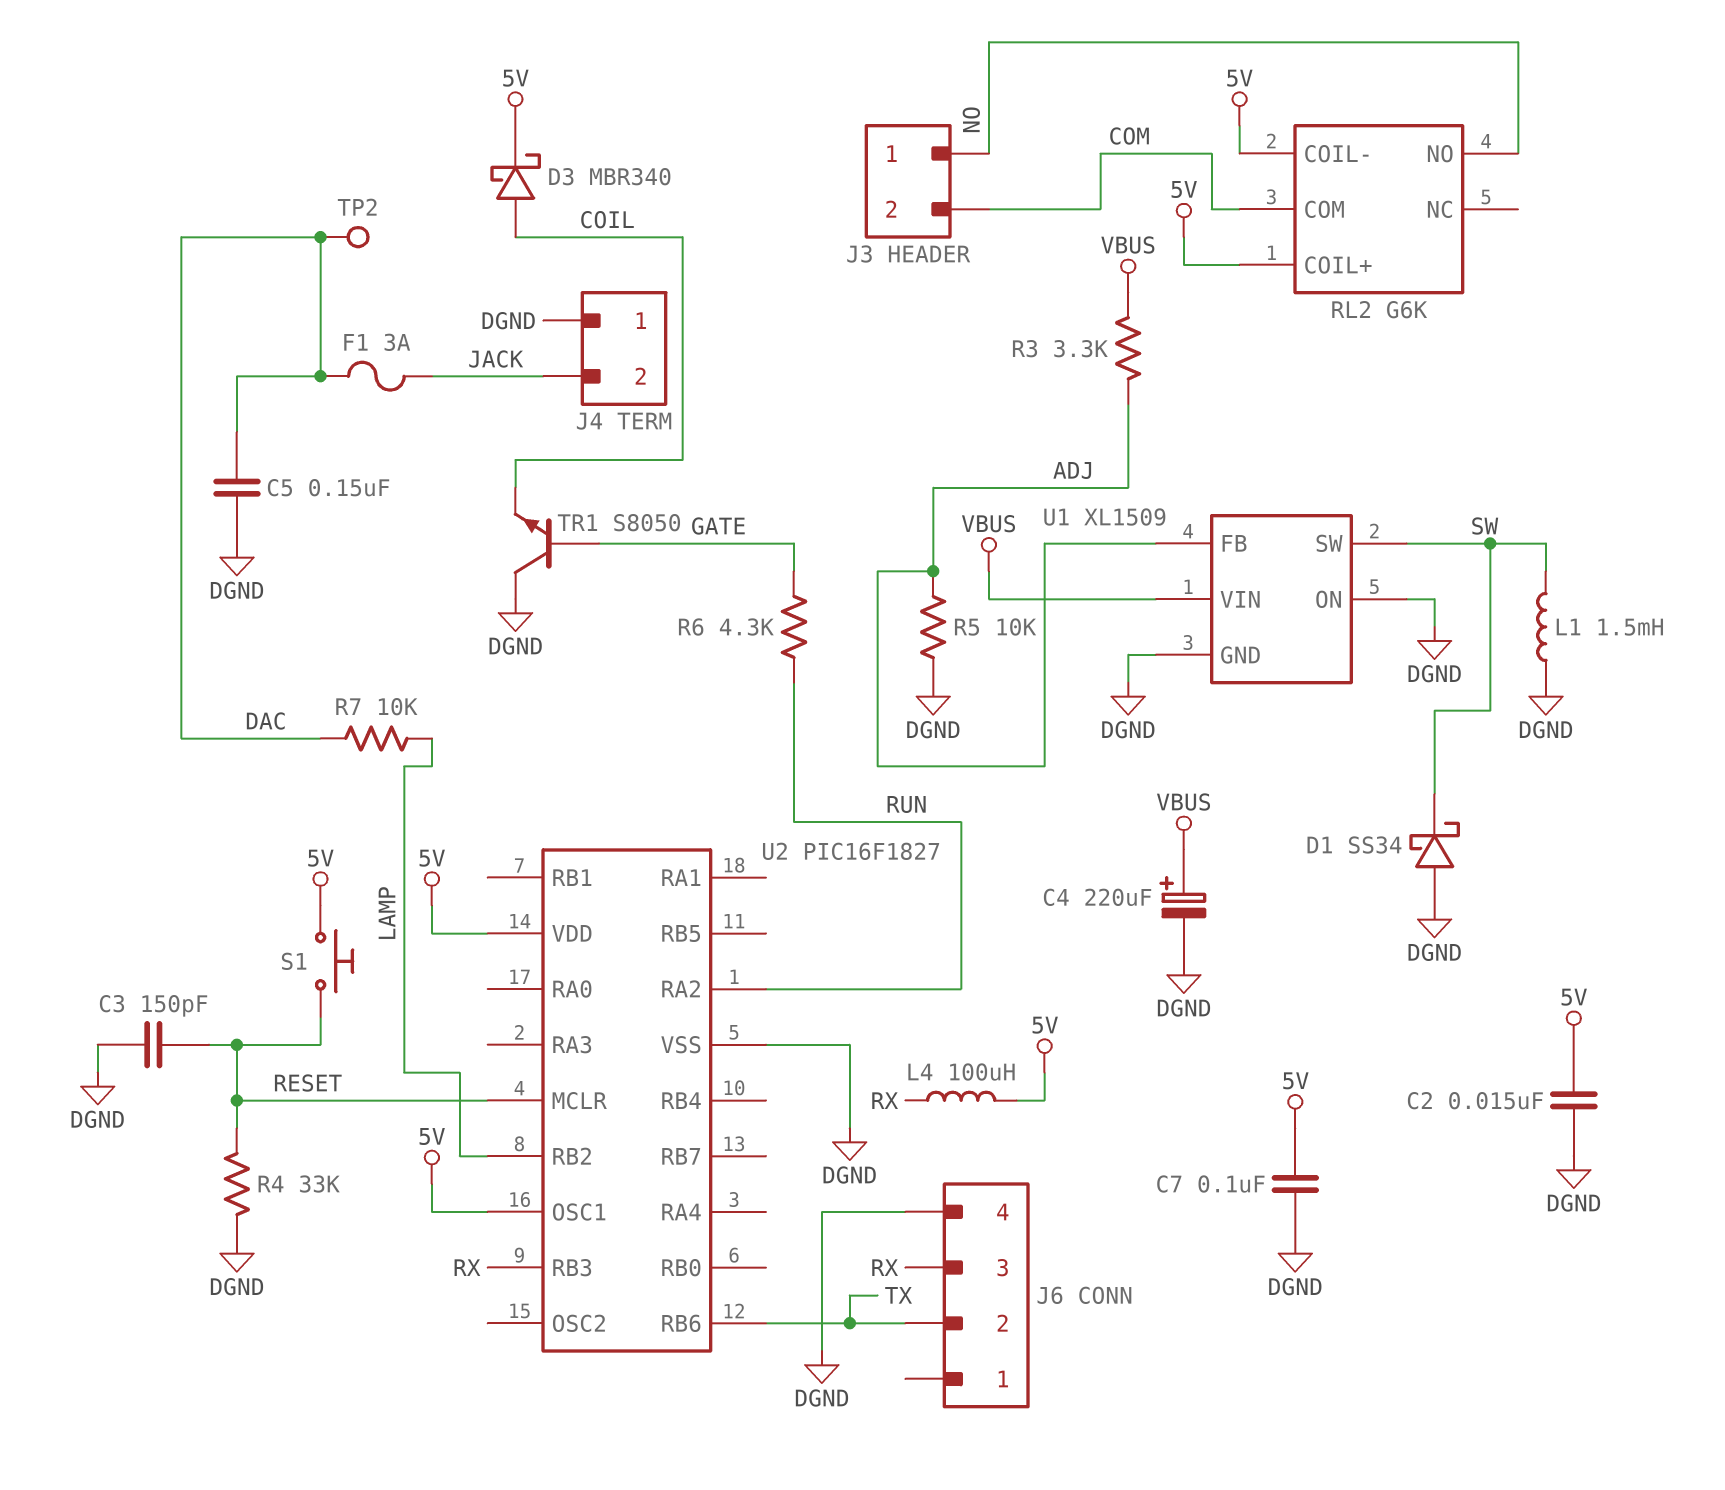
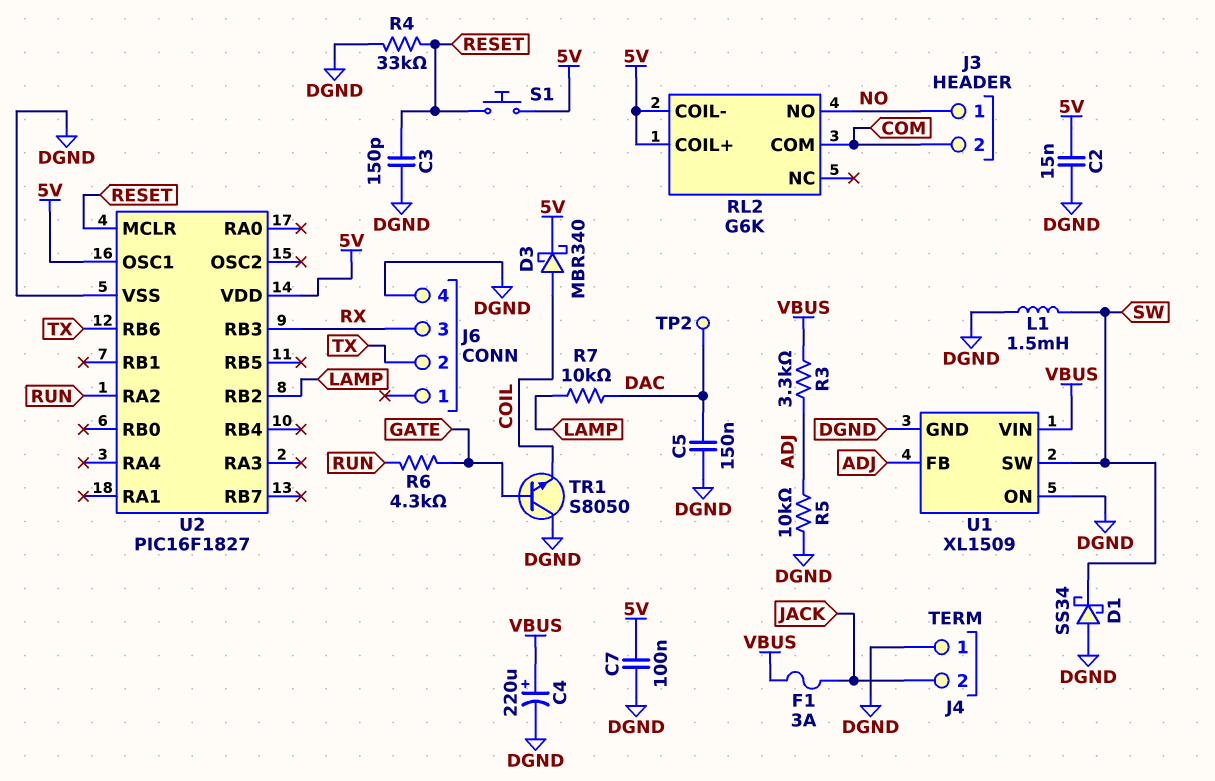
F1: 3A (DAC, JACK) -> 3A (JACK, VBUS)
L4: 100uH (5V, RX) -> none

